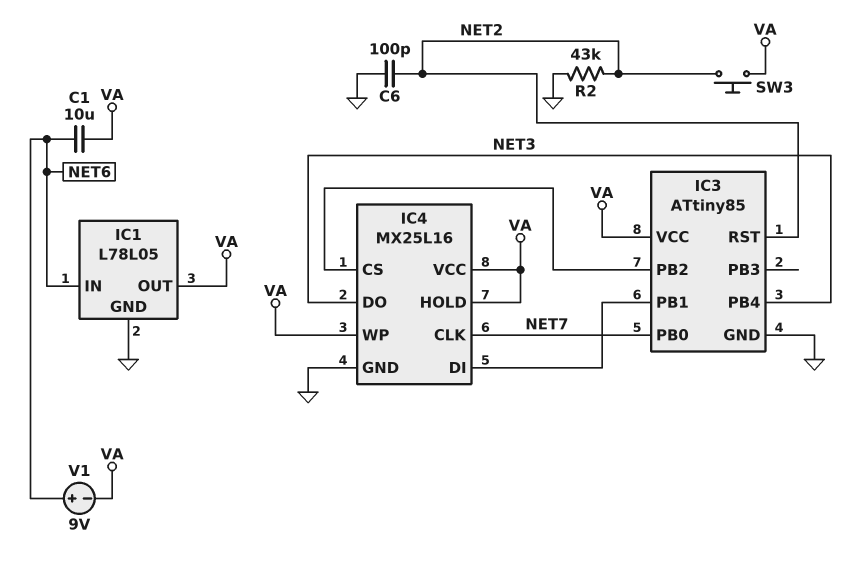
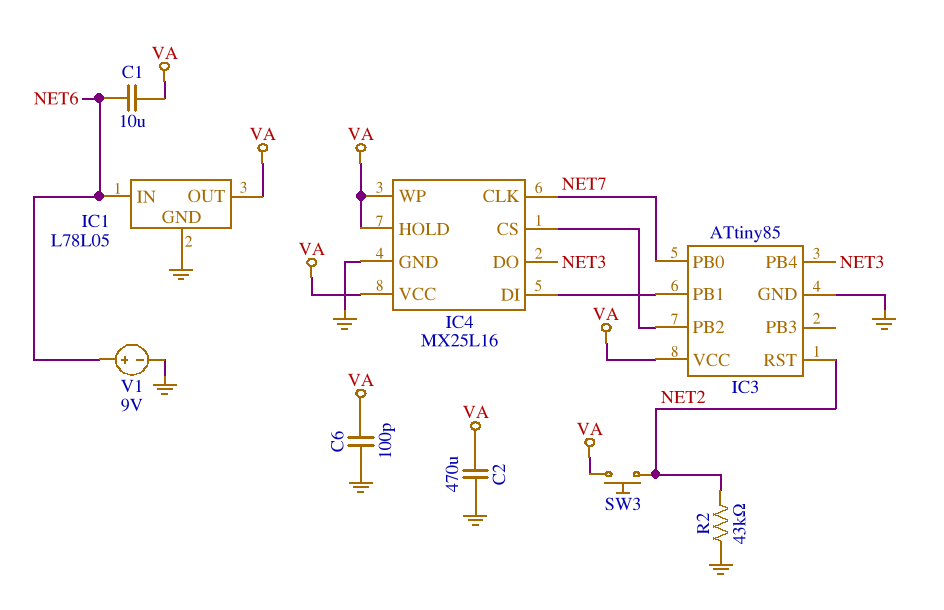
C2: none -> 470uF (GND, VA)
C6: 100pF (GND, NET2) -> 100pF (GND, VA)
V1: 9V (plus NET6, minus VA) -> 9V (plus NET6, minus GND)

